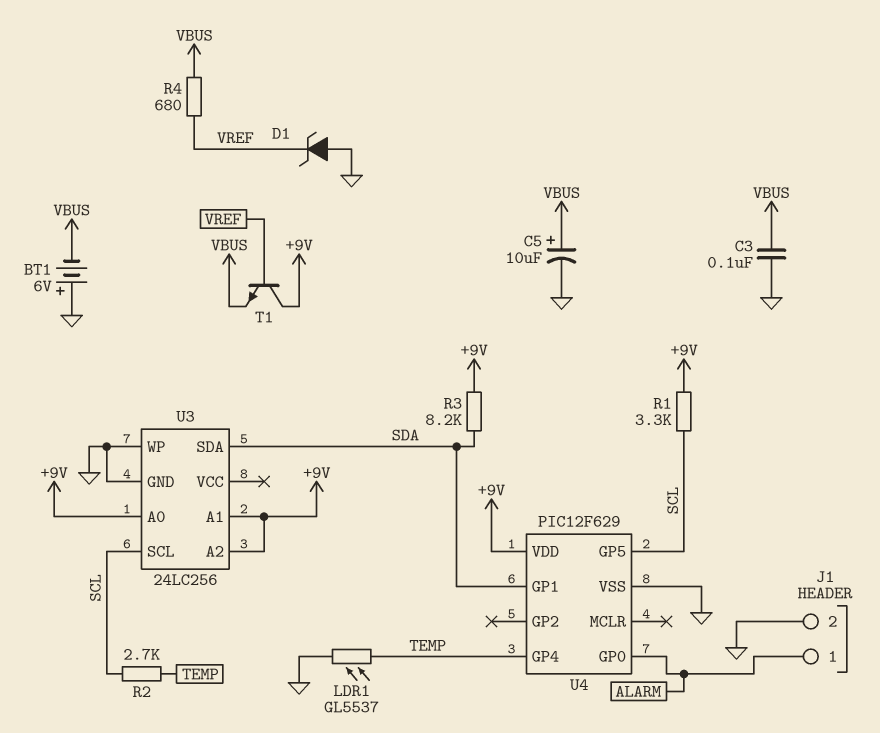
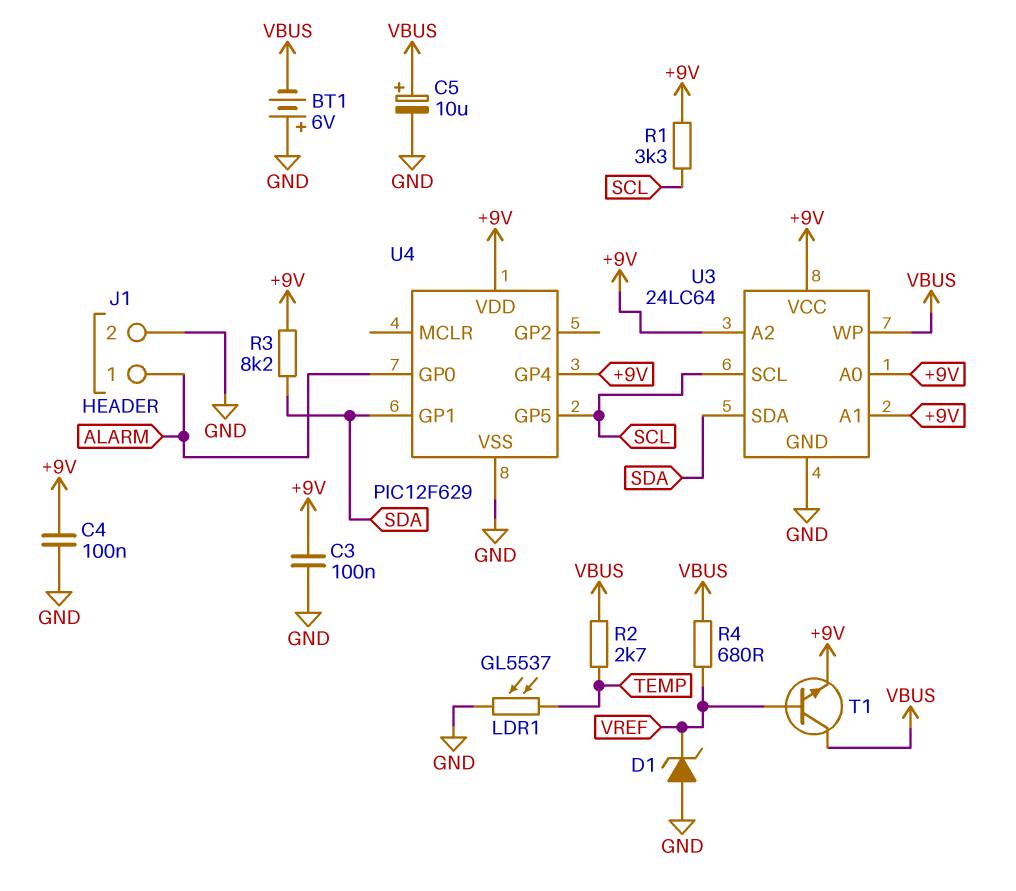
C3: 100nF (GND, VBUS) -> 100nF (+9V, GND)
C4: none -> 100nF (+9V, GND)
R2: 2.7k (SCL, TEMP) -> 2.7k (TEMP, VBUS)
T1: NPN (B VREF, C +9V, E VBUS) -> NPN (B VREF, C VBUS, E +9V)
U3: 24LC256 -> 24LC64
U3 pin VCC: none -> +9V
U3 pin WP: GND -> VBUS
U4 pin GP4: TEMP -> +9V

